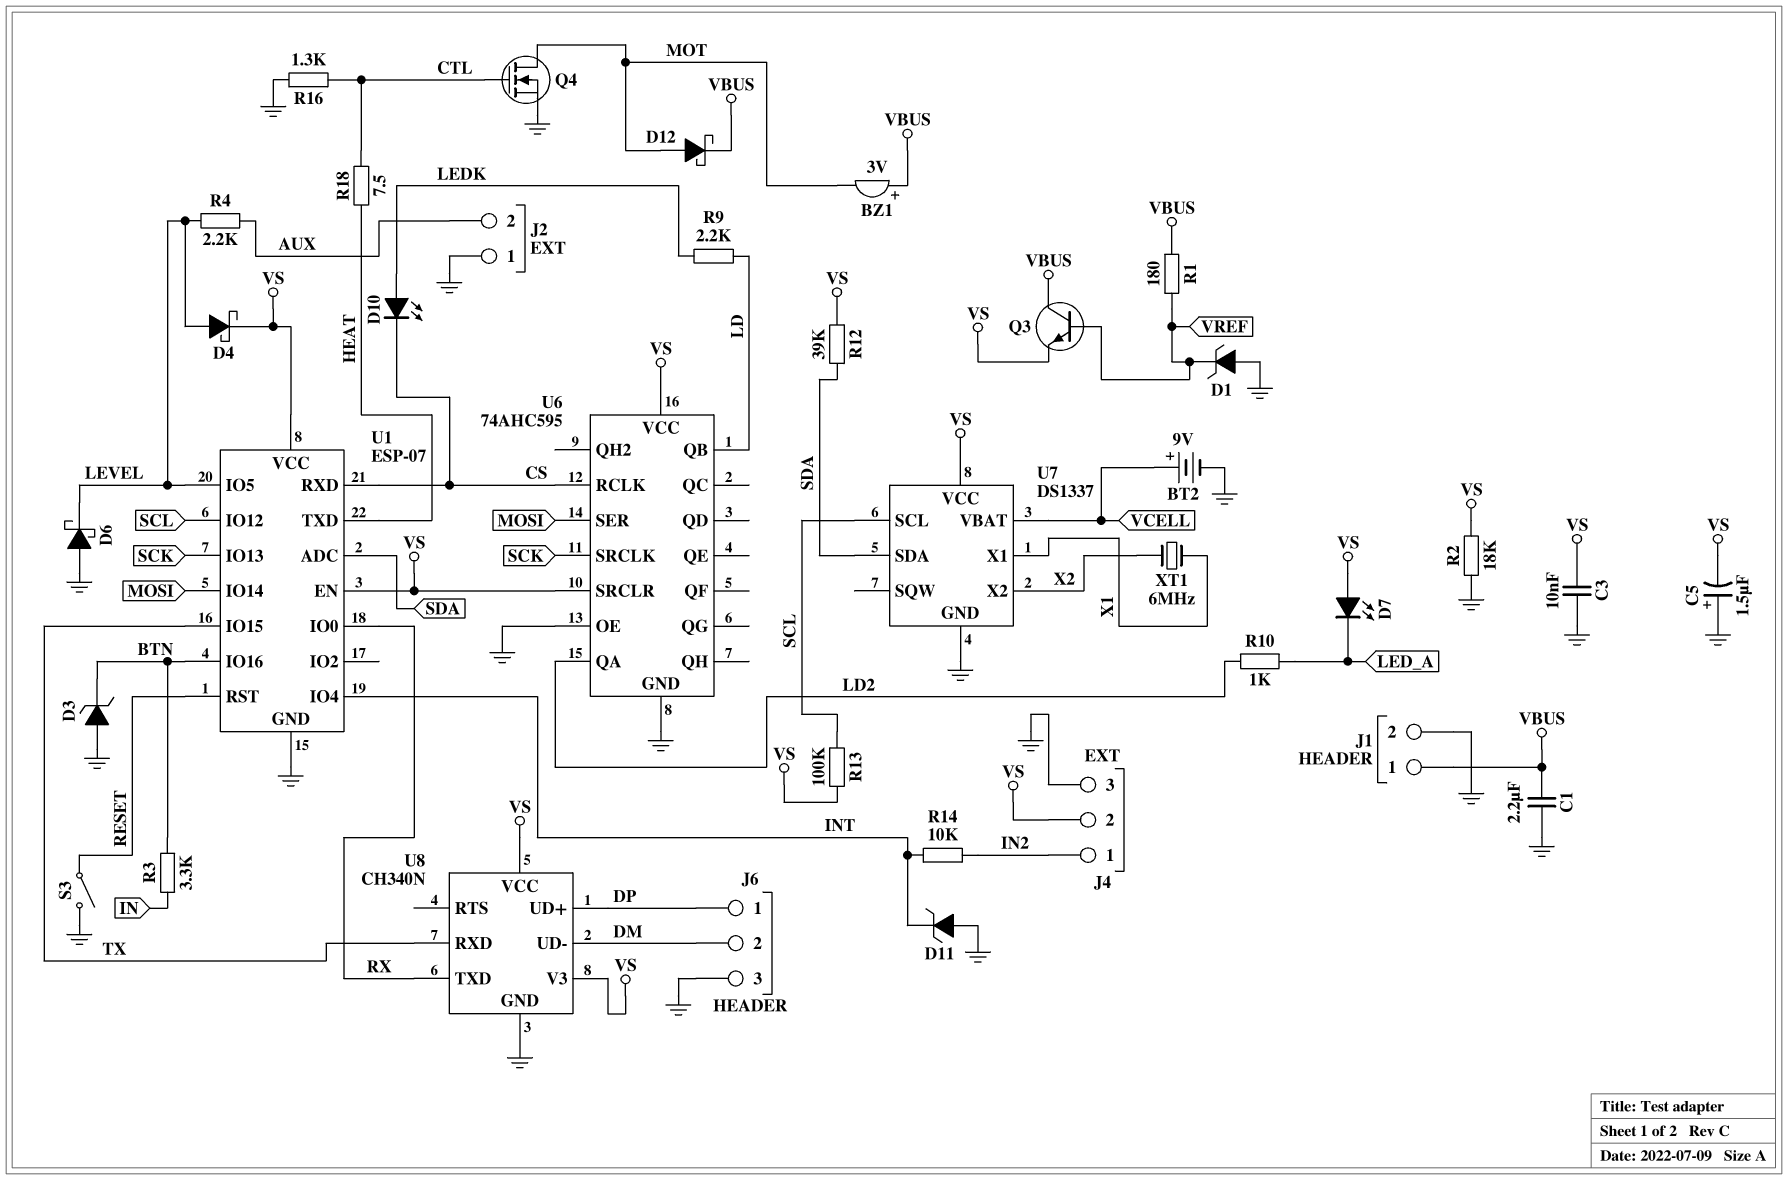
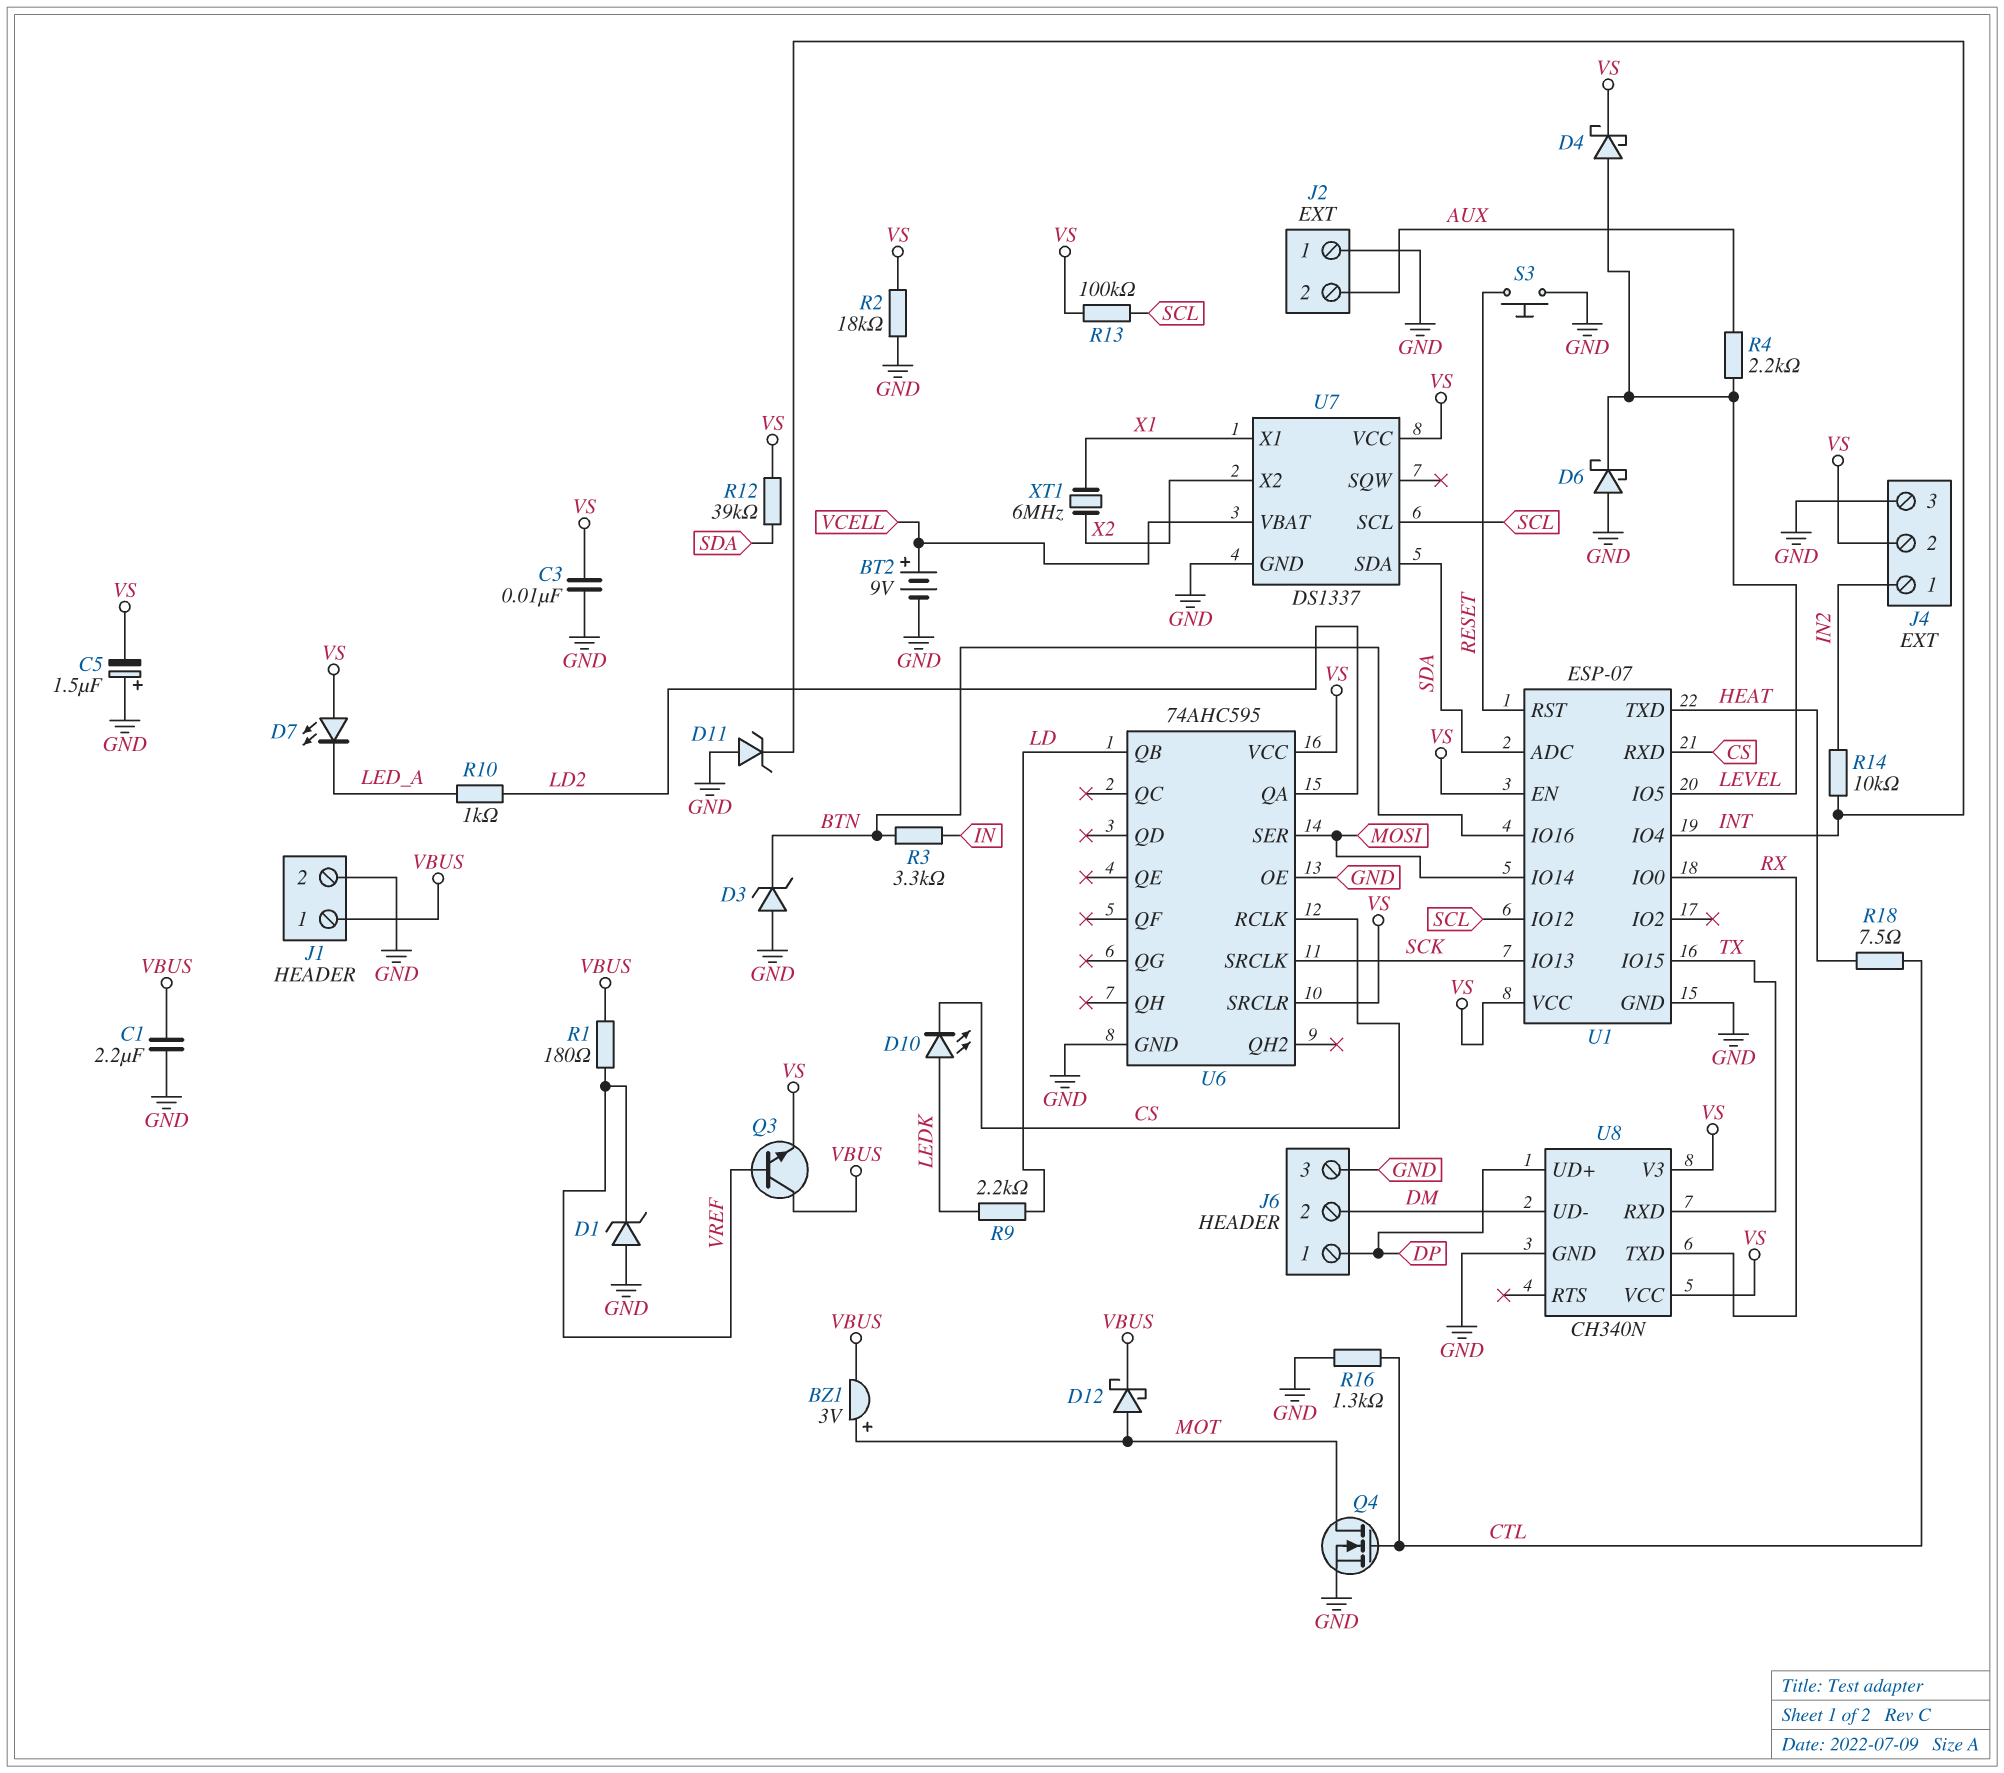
BZ1: buzzer 3V (plus VBUS, minus MOT) -> buzzer 3V (plus MOT, minus VBUS)
S3: switch (GND, RESET) -> button (GND, RESET)

